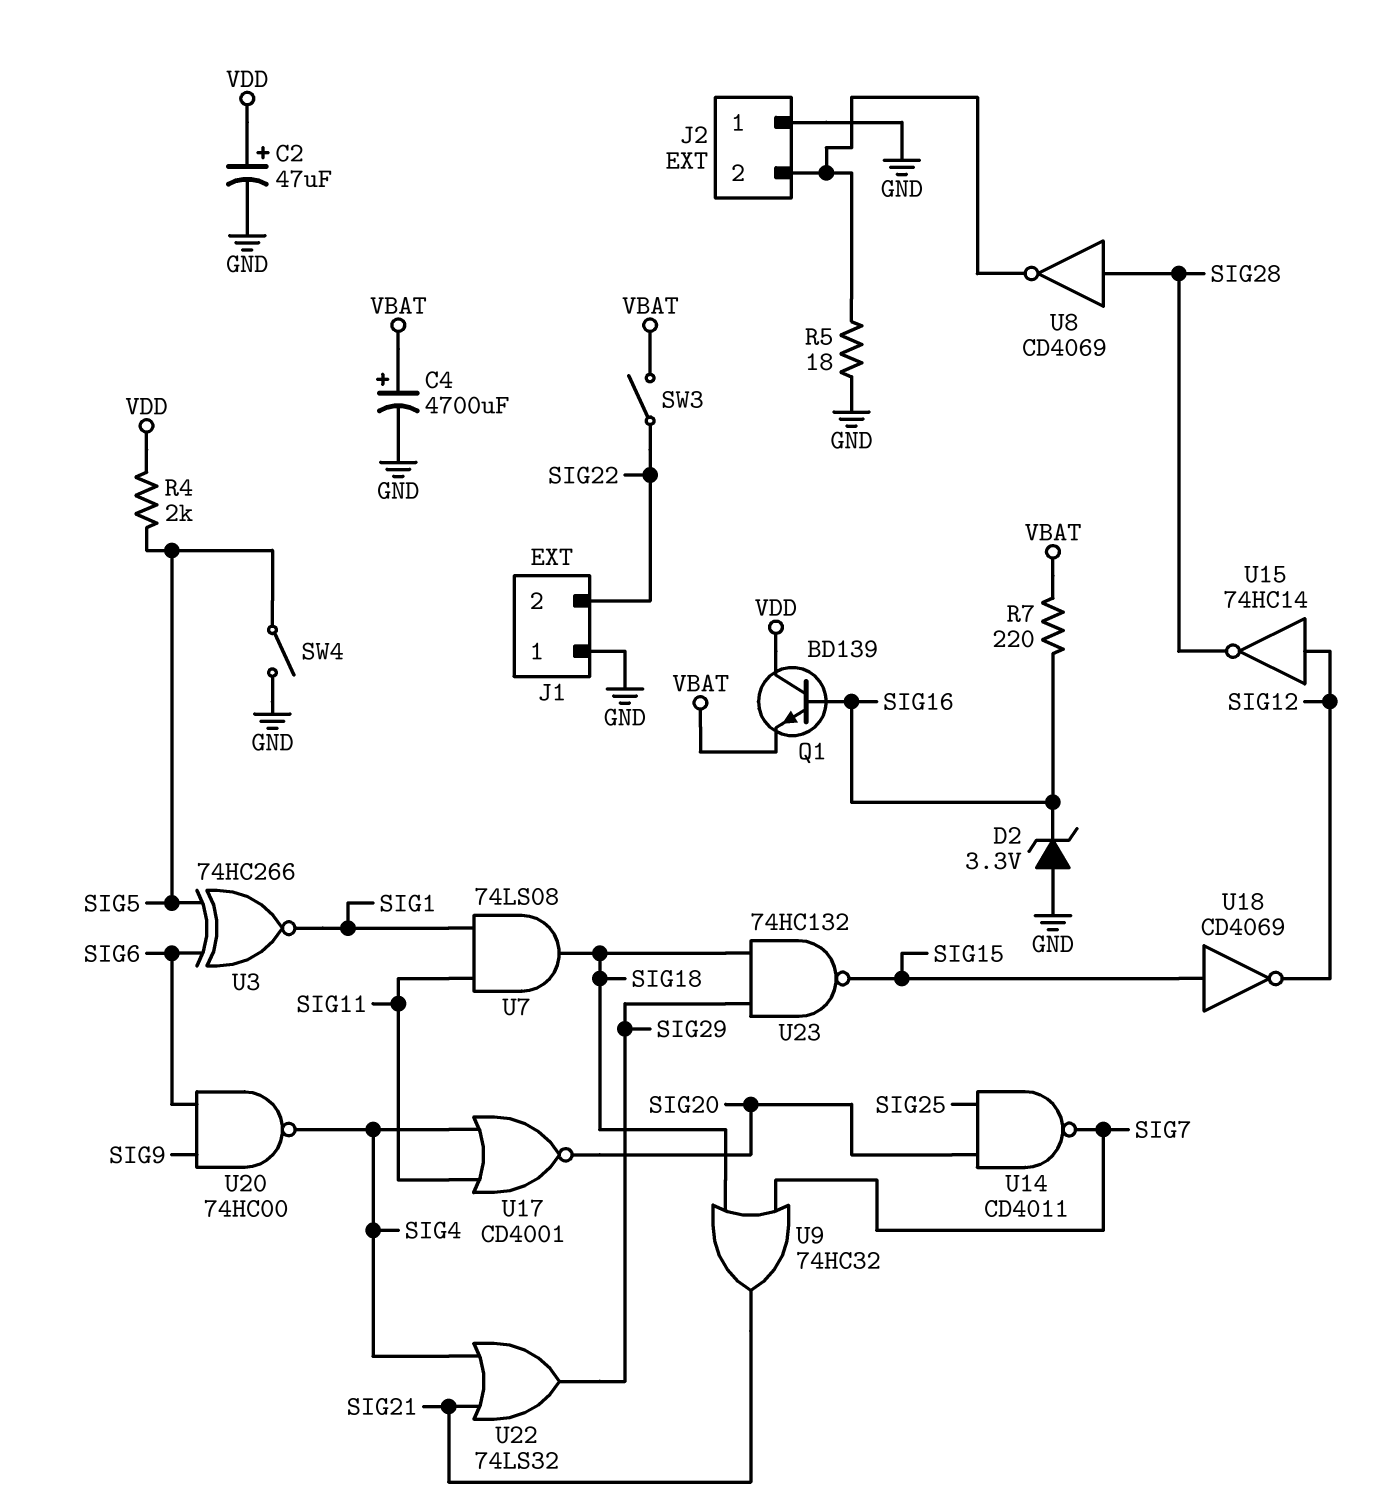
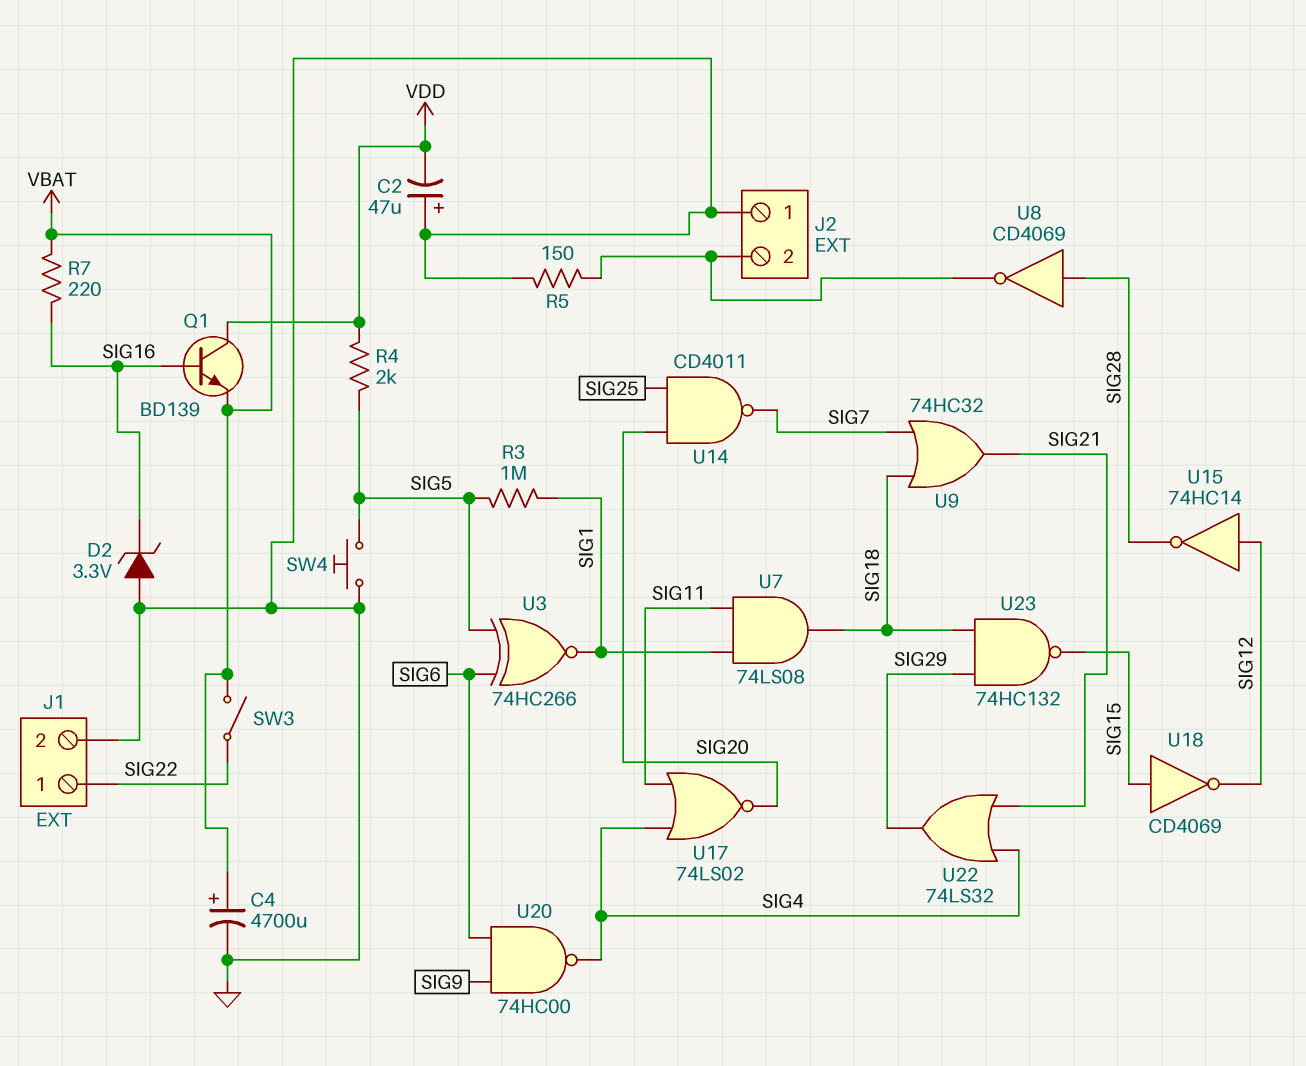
C2: 47uF (plus VDD, minus GND) -> 47uF (plus GND, minus VDD)
J1 pin 1: GND -> SIG22
J1 pin 2: SIG22 -> GND
R3: none -> 1M (SIG1, SIG5)
R5: 18 (GND, J2/2) -> 150 (GND, J2/2)
SW4: switch (GND, SIG5) -> button (GND, SIG5)
U17: NOR CD4001 (in SIG4, in SIG11, out SIG20) -> NOR 74LS02 (in SIG4, in SIG11, out SIG20)

